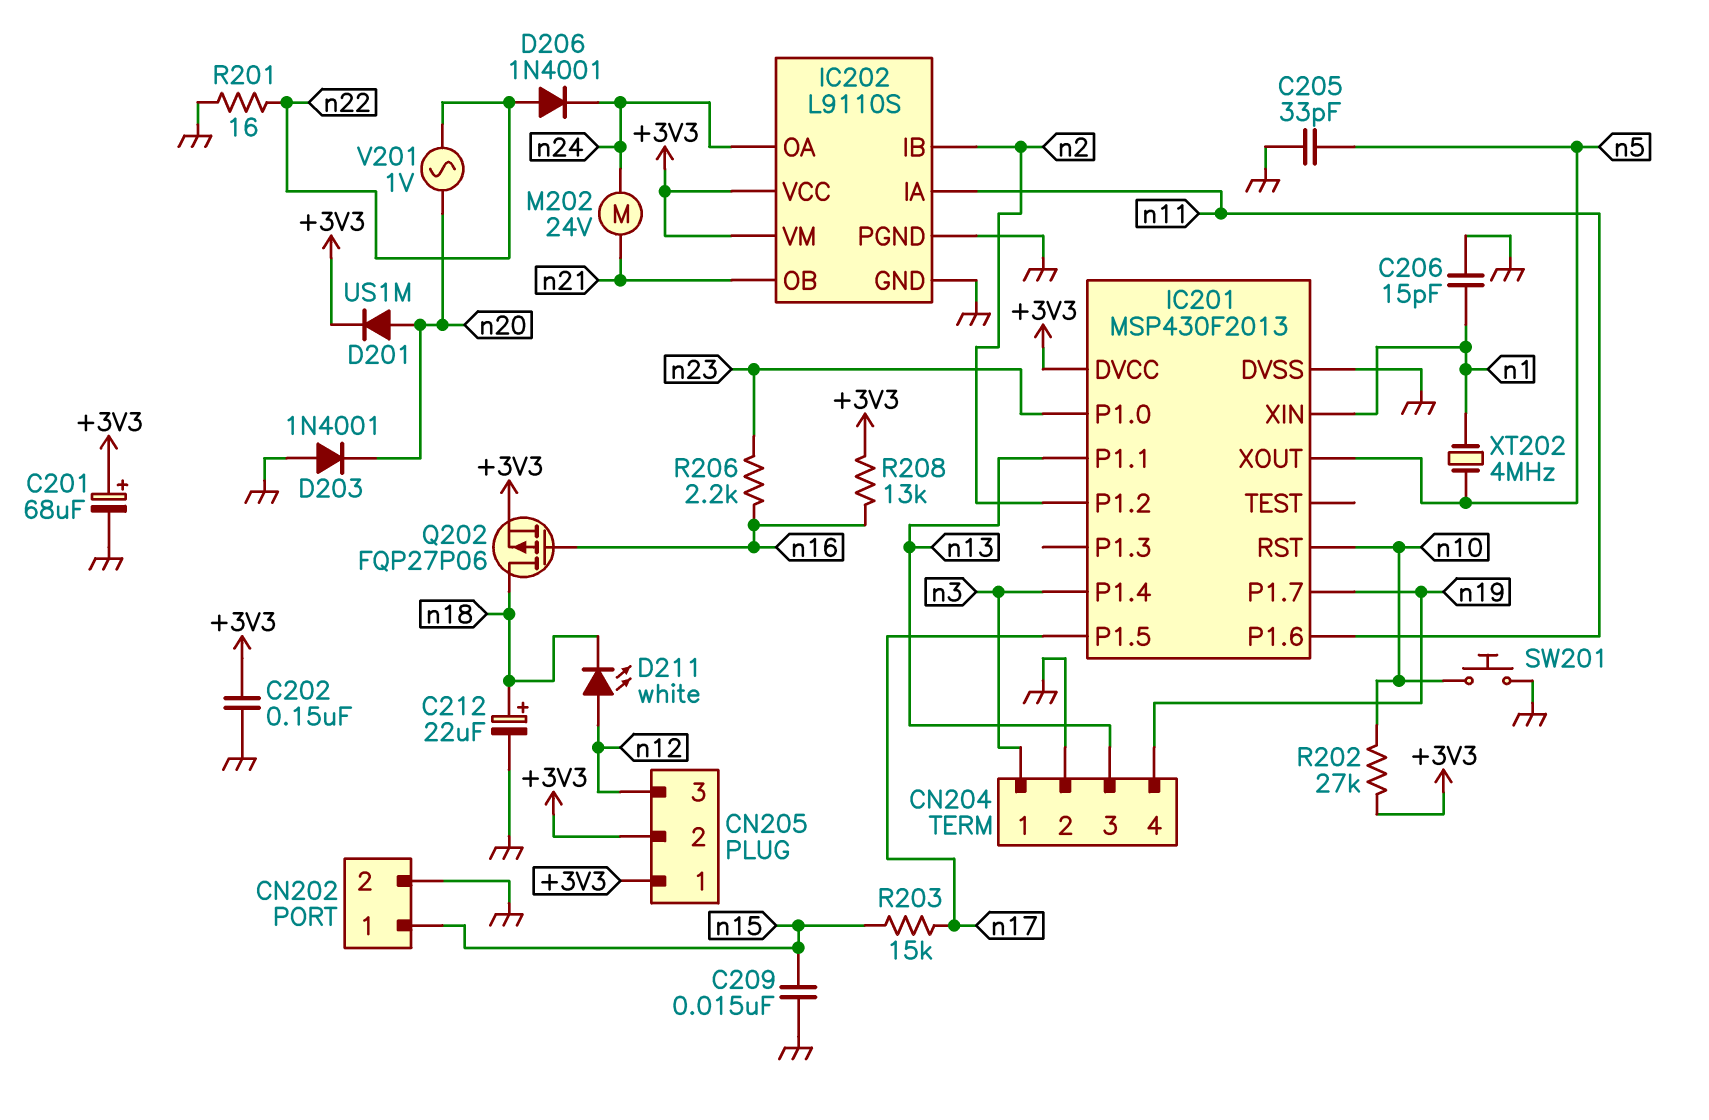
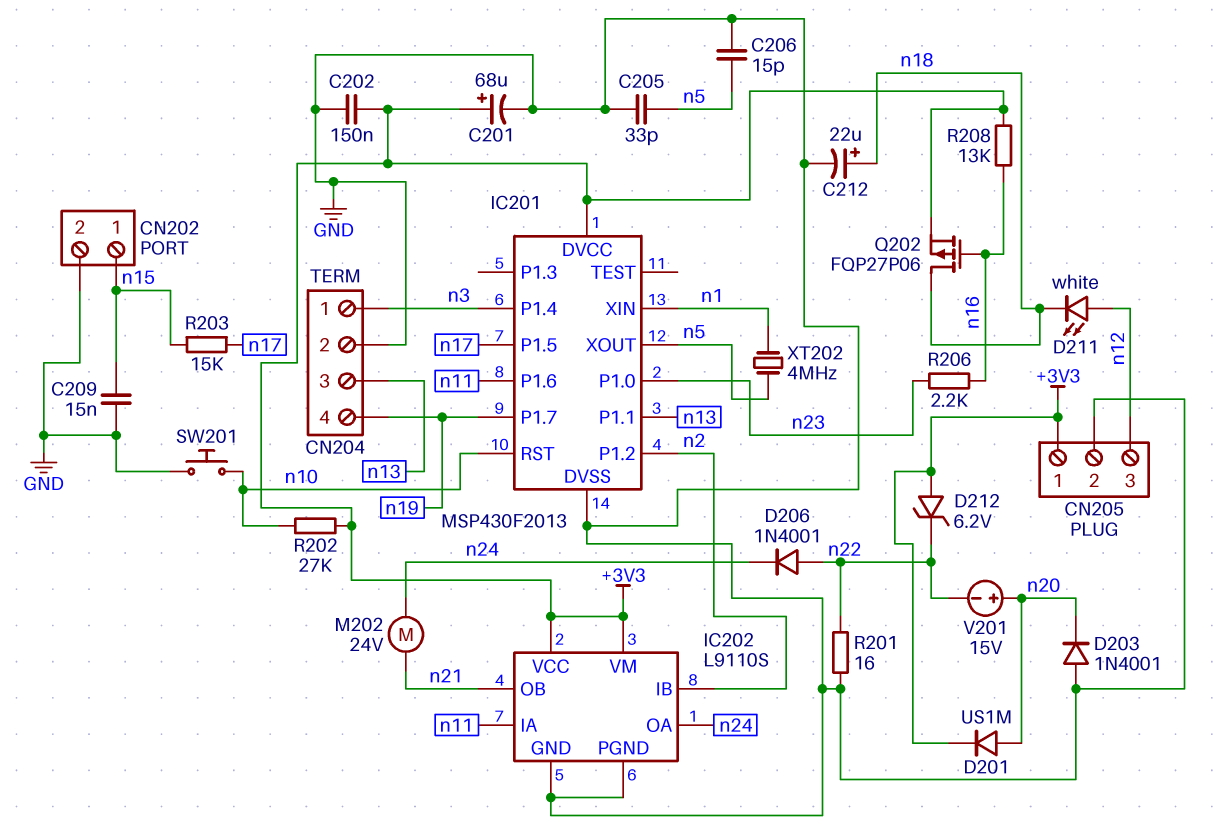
C206: 15pF (GND, n1) -> 15pF (GND, n5)
CN205 pin 2: +3V3 -> GND
D212: none -> zener 6.2V (A +3V3, K n22)
V201: AC 1V (n20, n22) -> 15V (plus n20, minus n22)

